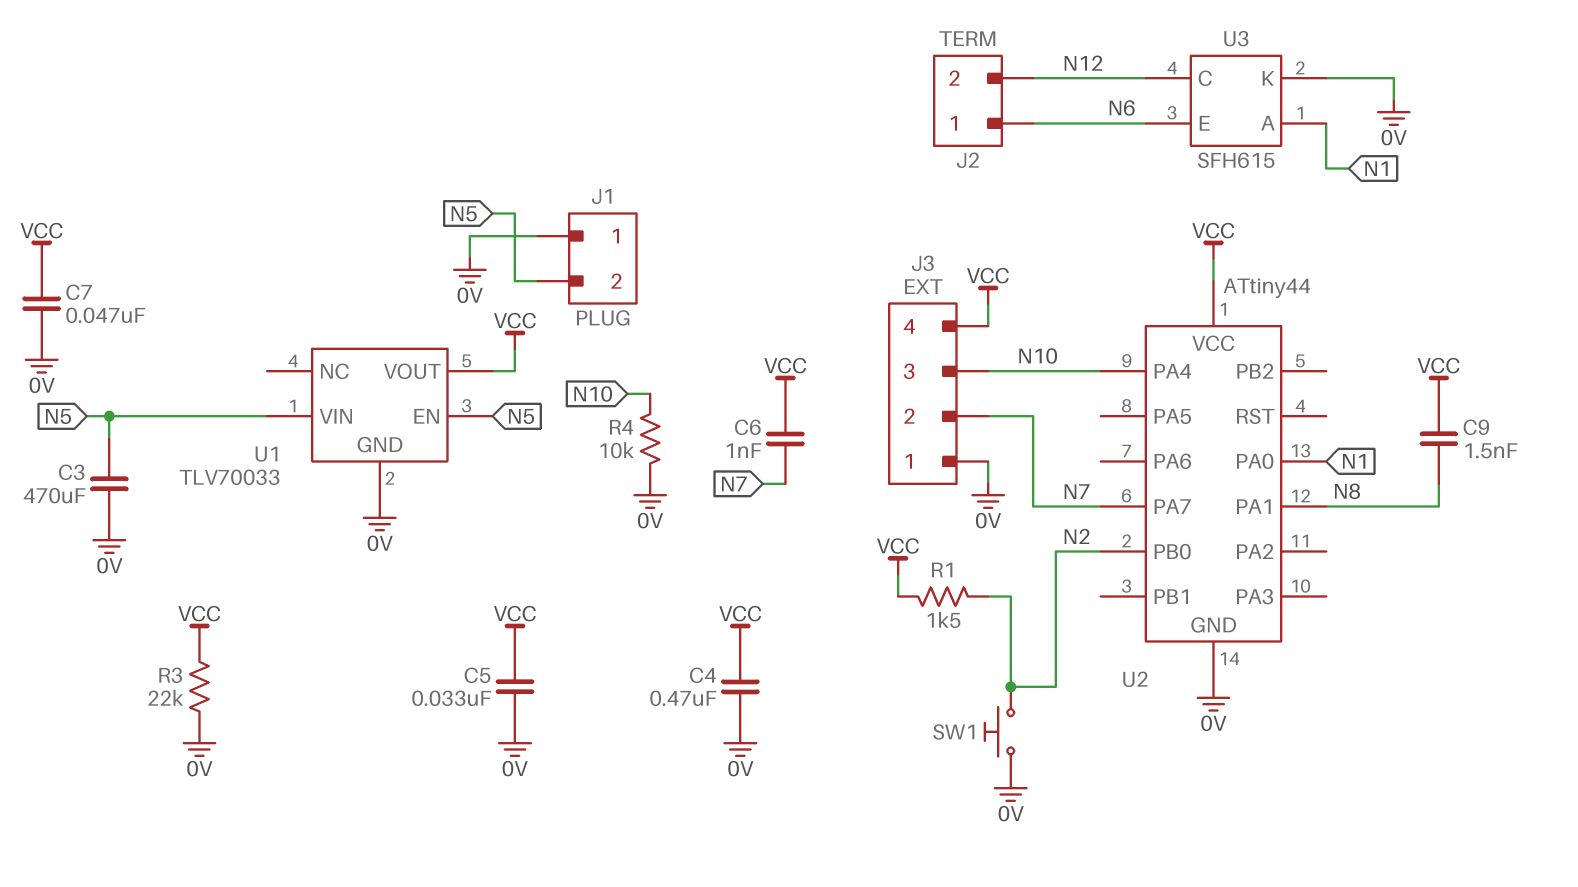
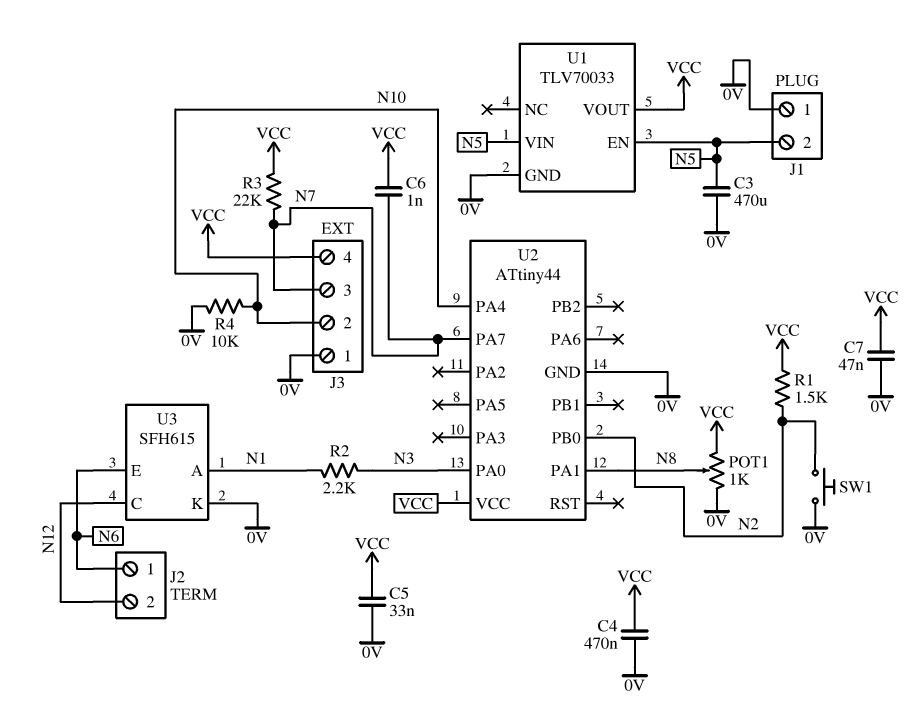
C9: 1.5nF (N8, VCC) -> none
J3 pin 2: N7 -> N10
J3 pin 3: N10 -> N7
POT1: none -> 1k (0V, VCC, wiper N8)
R2: none -> 2.2k (N1, N3)
R3: 22k (0V, VCC) -> 22k (N7, VCC)
U2 pin PA0: N1 -> N3

